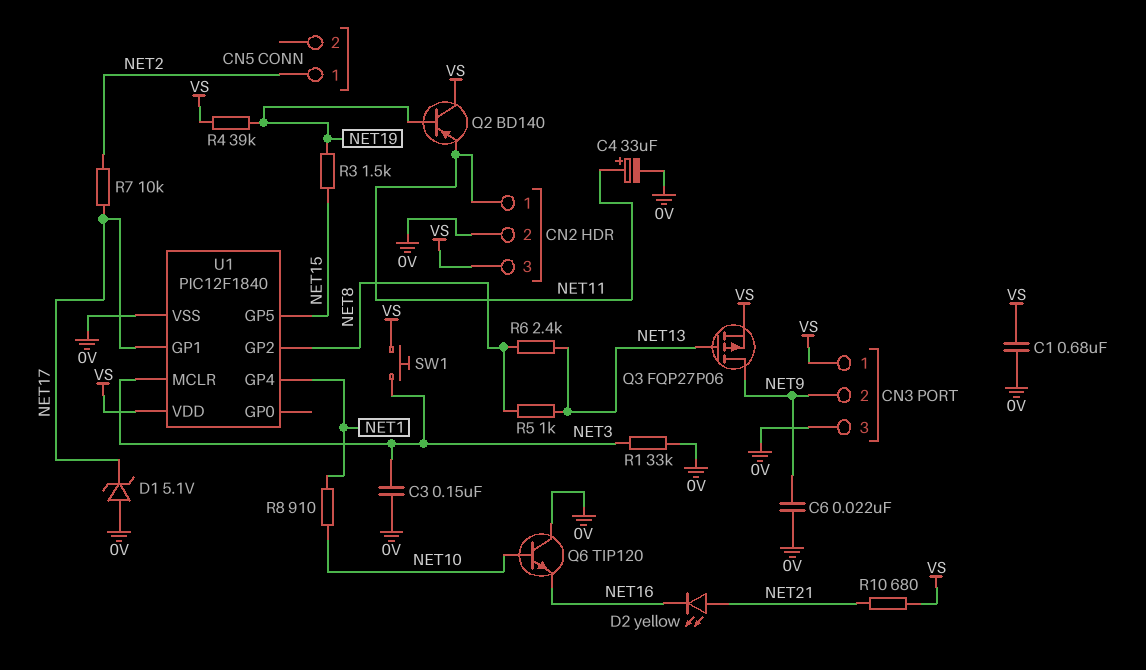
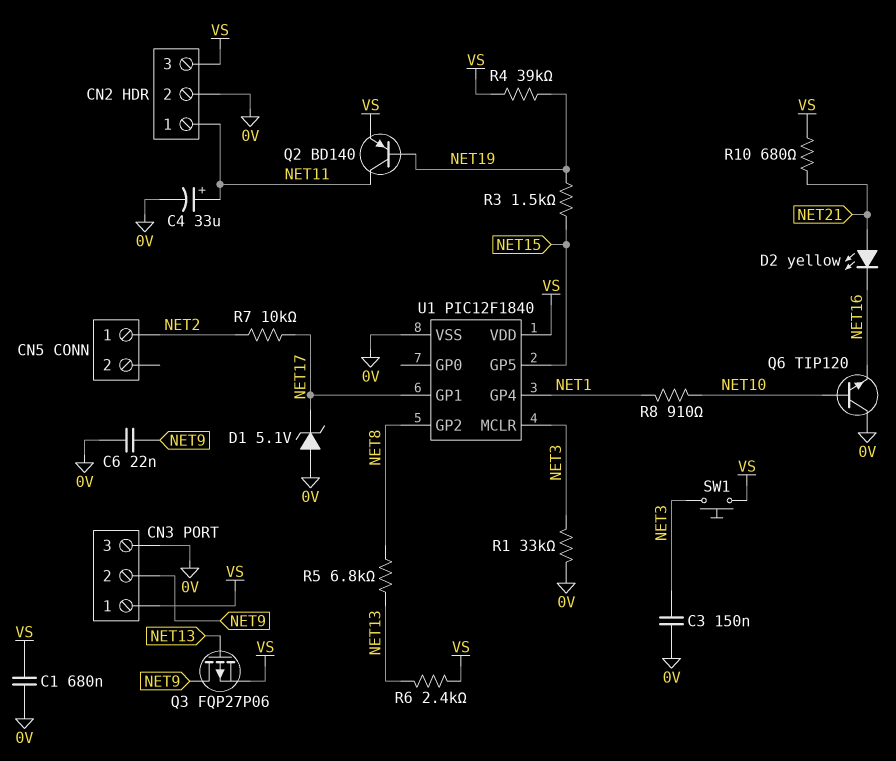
Q2: PNP BD140 (B NET19, C VS, E NET11) -> PNP BD140 (B NET19, C NET11, E VS)
R5: 1k (NET8, NET13) -> 6.8k (NET8, NET13)
R6: 2.4k (NET8, NET13) -> 2.4k (NET13, VS)

